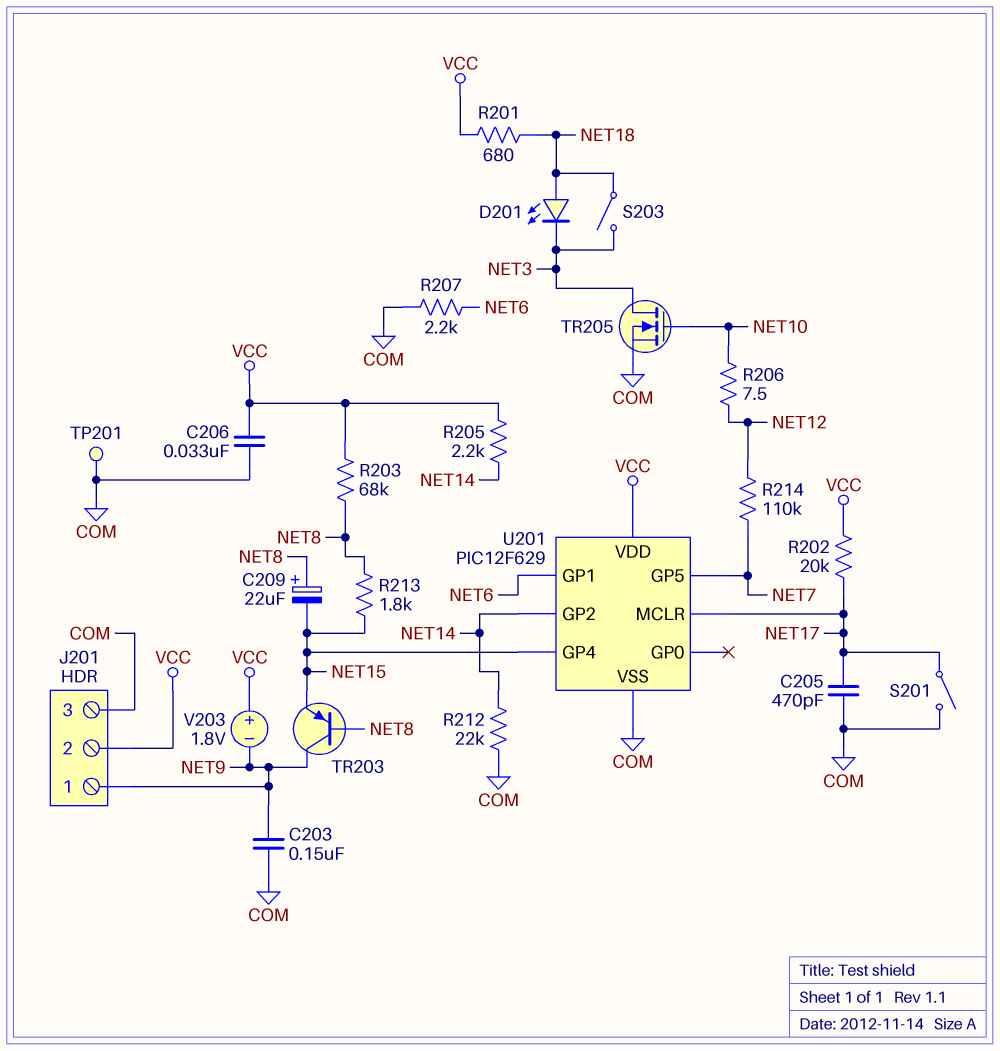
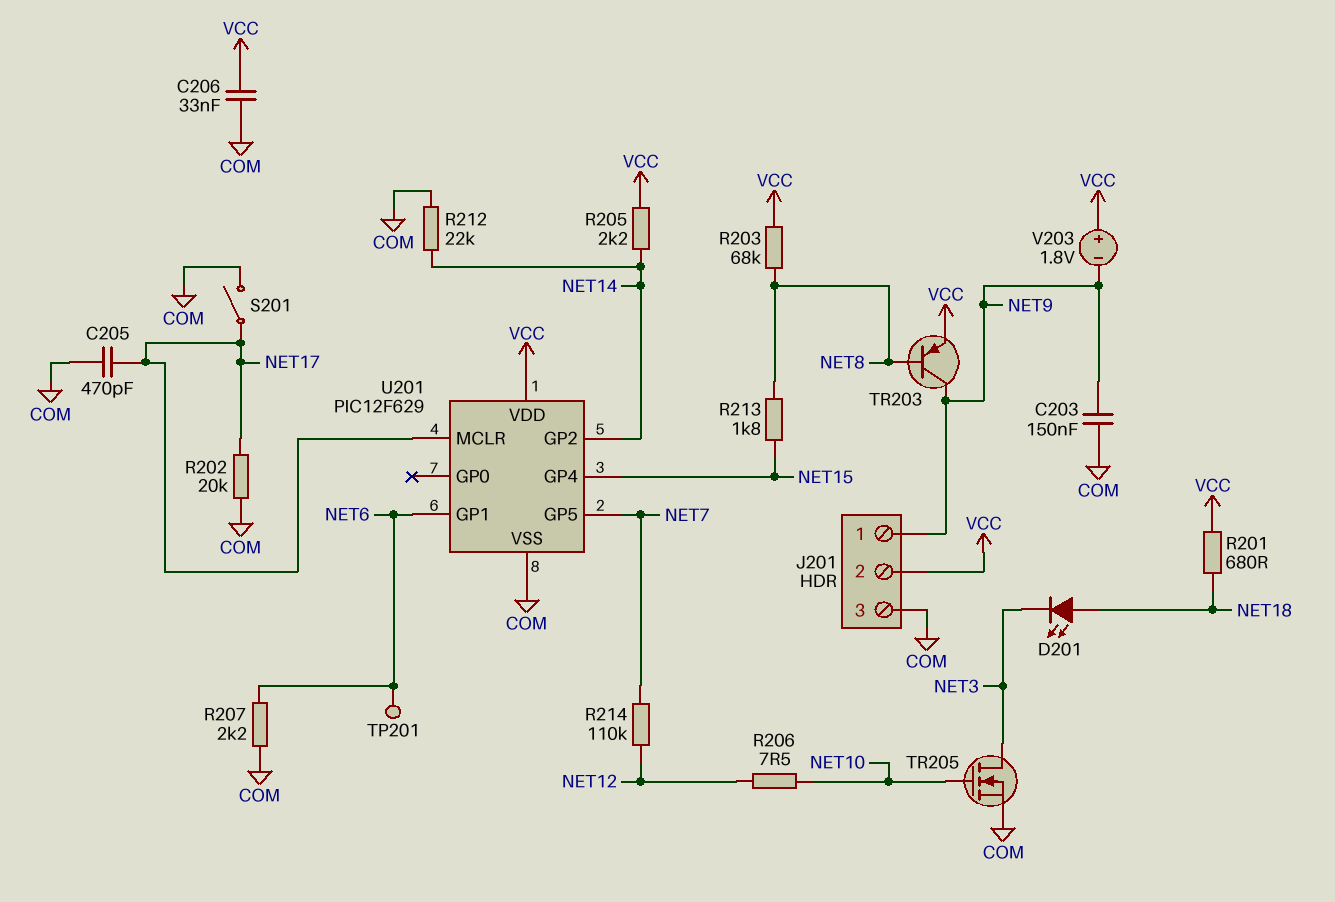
C209: 22uF (plus NET8, minus NET15) -> none
R202: 20k (NET17, VCC) -> 20k (COM, NET17)
S203: switch (NET3, NET18) -> none
TP201: test point (COM) -> test point (NET6)
TR203: PNP (B NET8, C NET9, E NET15) -> PNP (B NET8, C NET9, E VCC)

